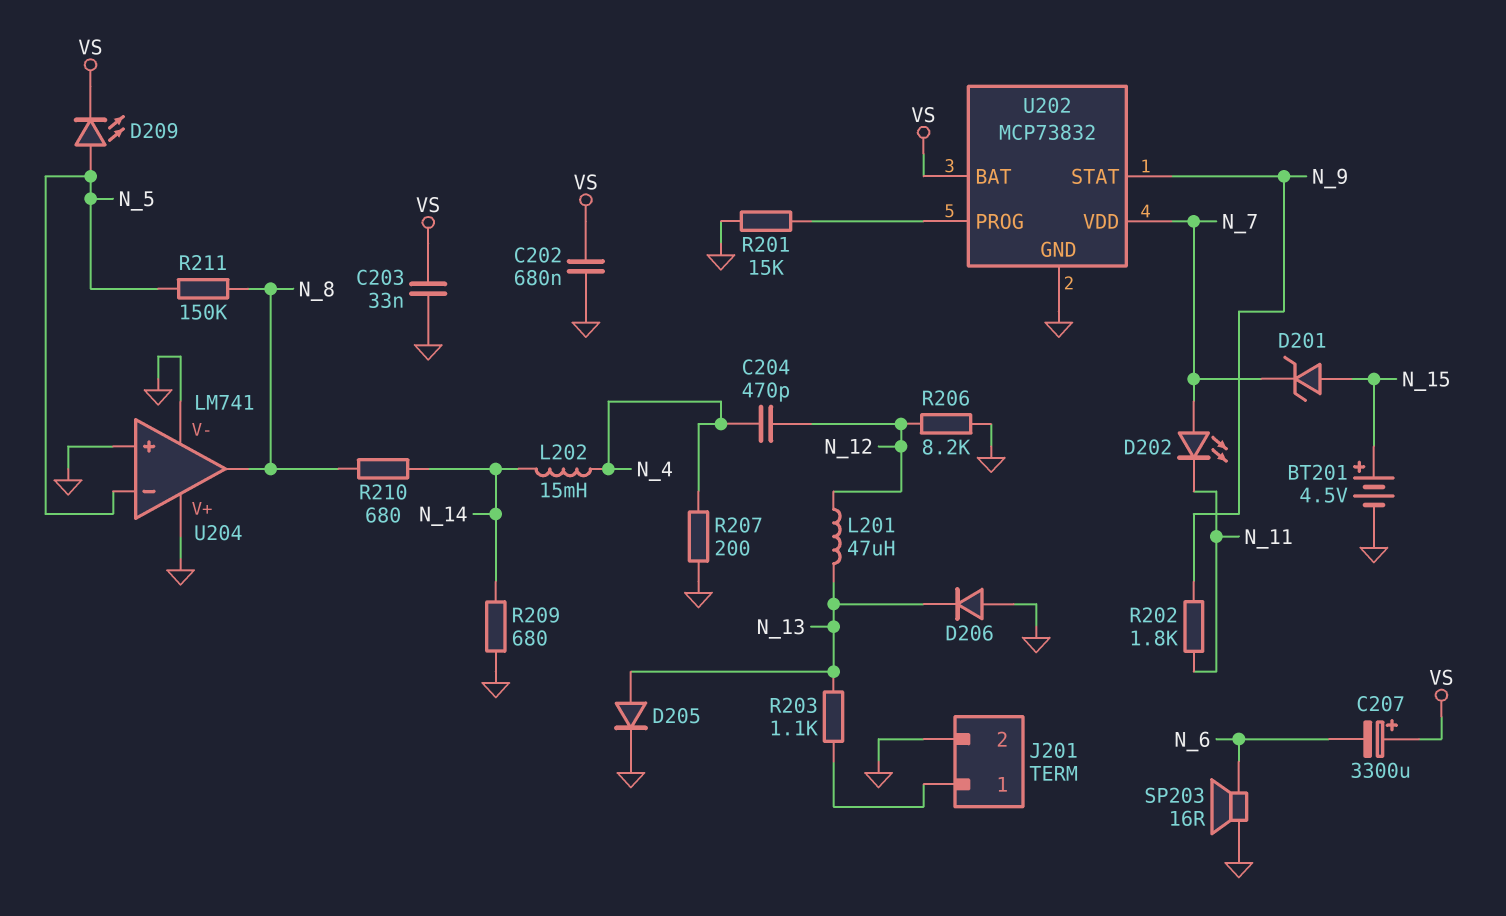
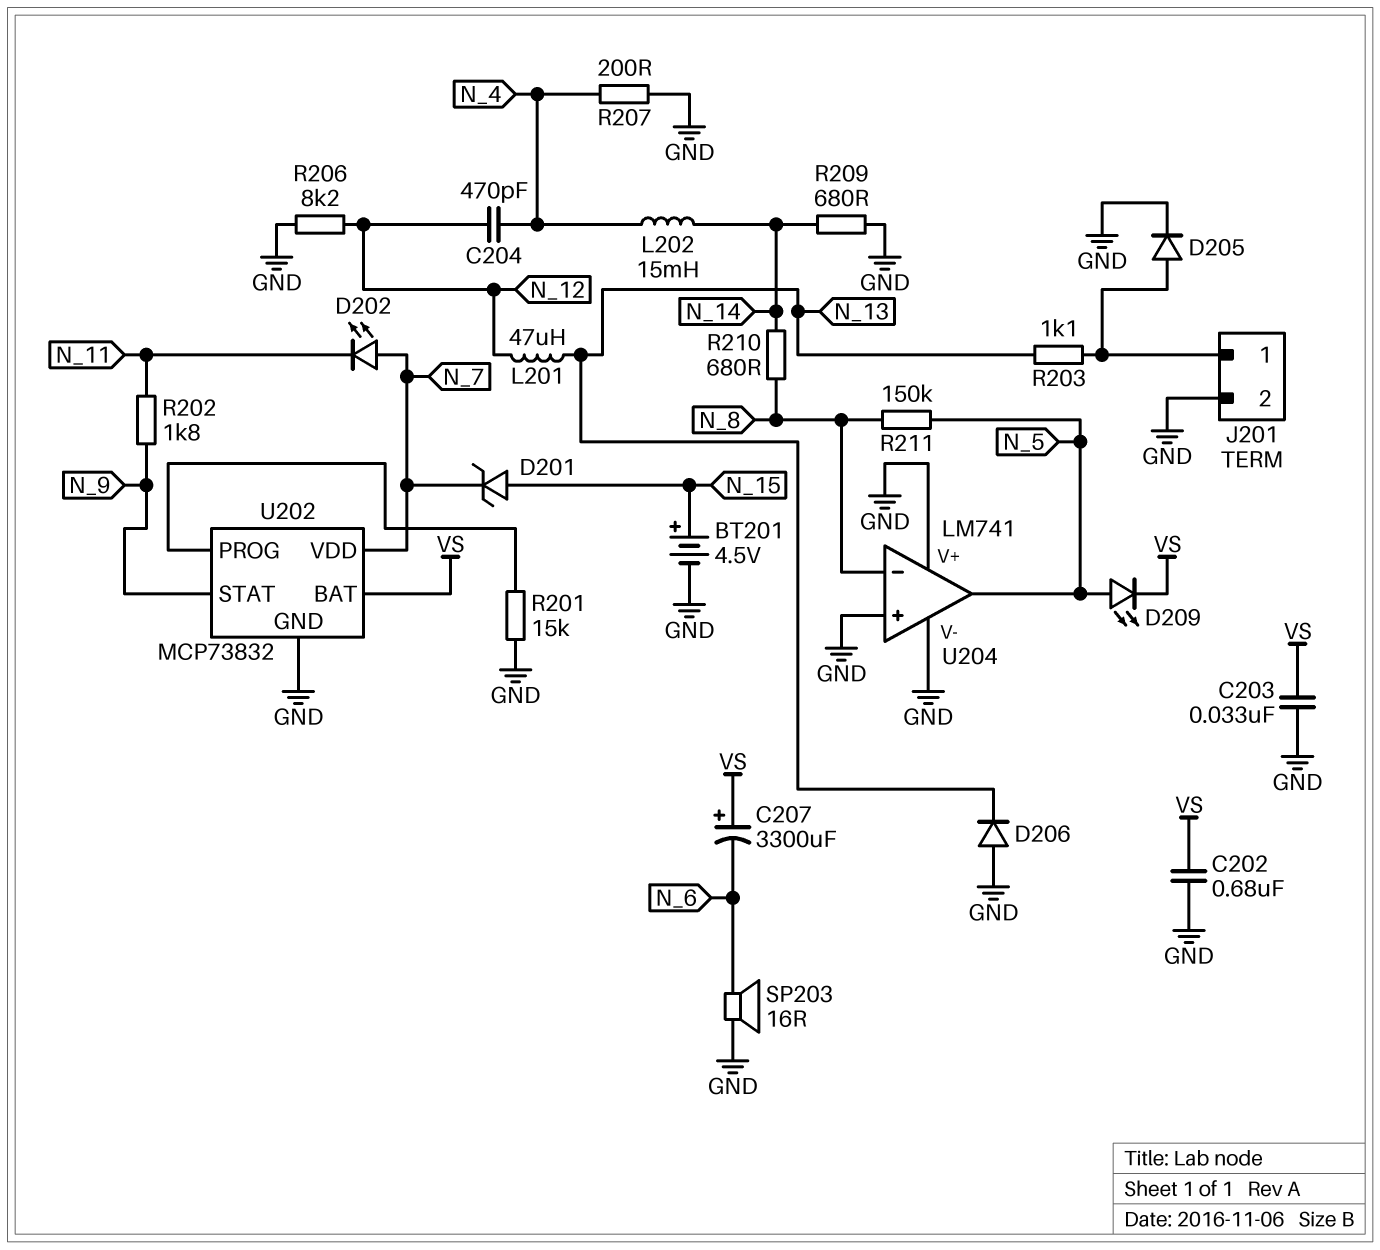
D205: diode (A N_13, K GND) -> diode (A J201/1, K GND)
U204 pin in-: N_5 -> N_8
U204 pin out: N_8 -> N_5

